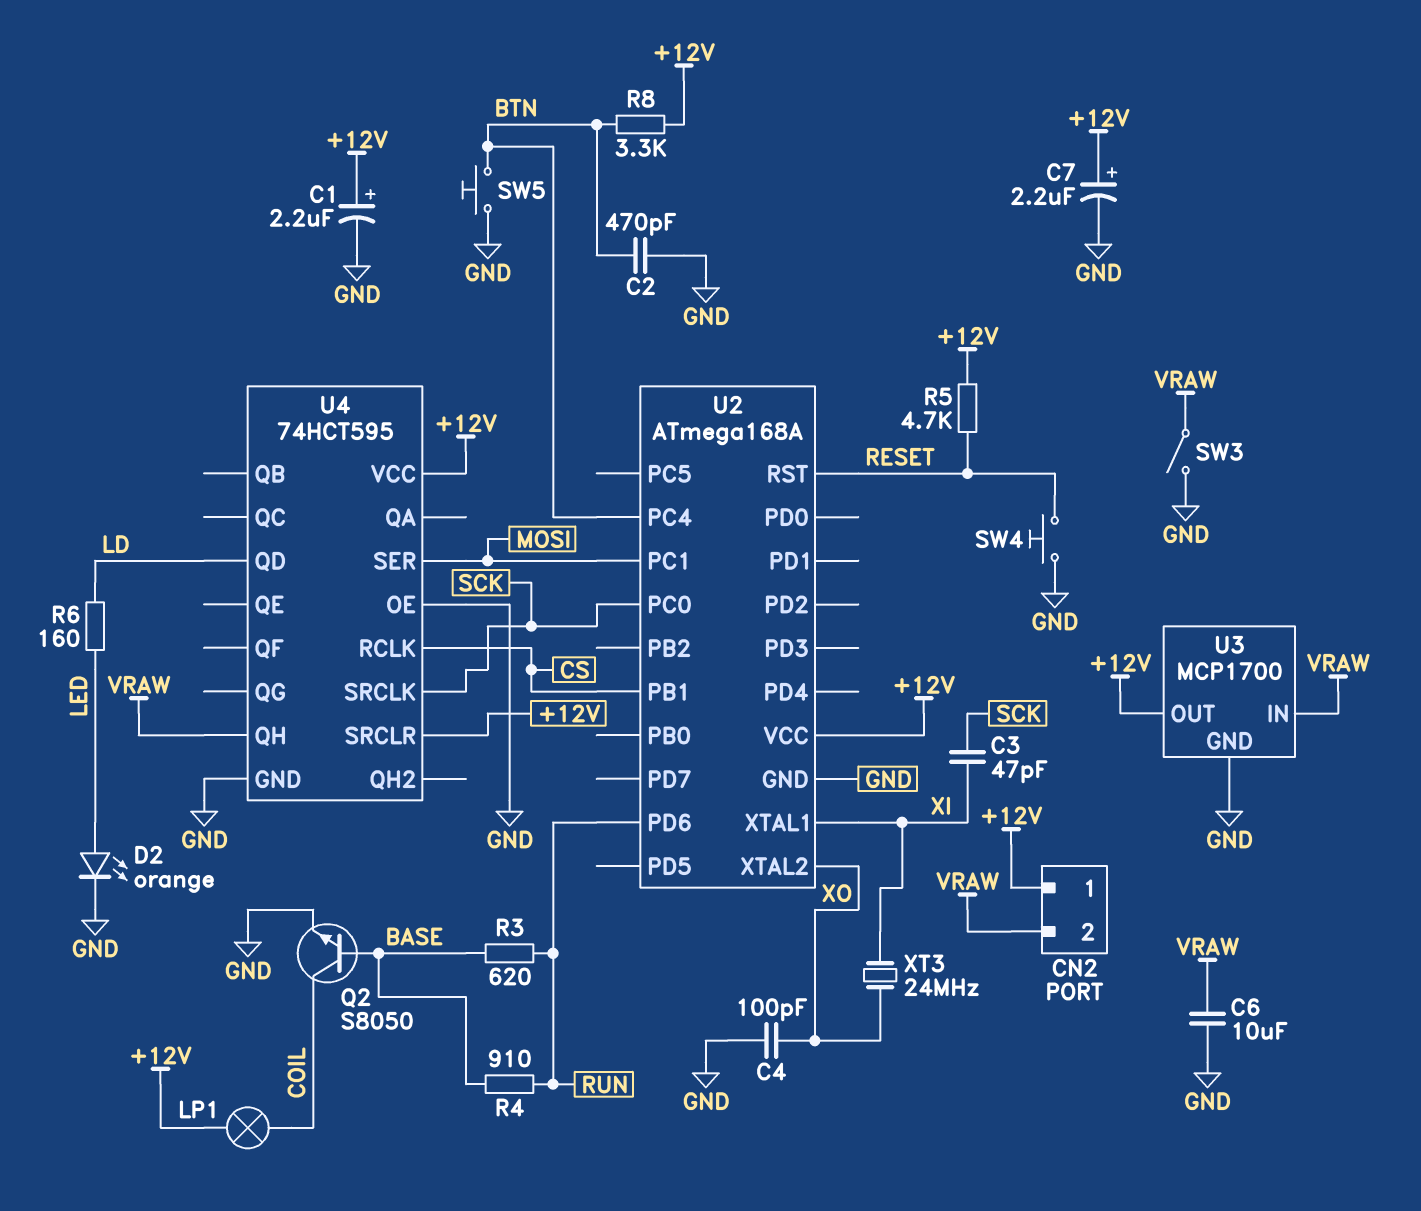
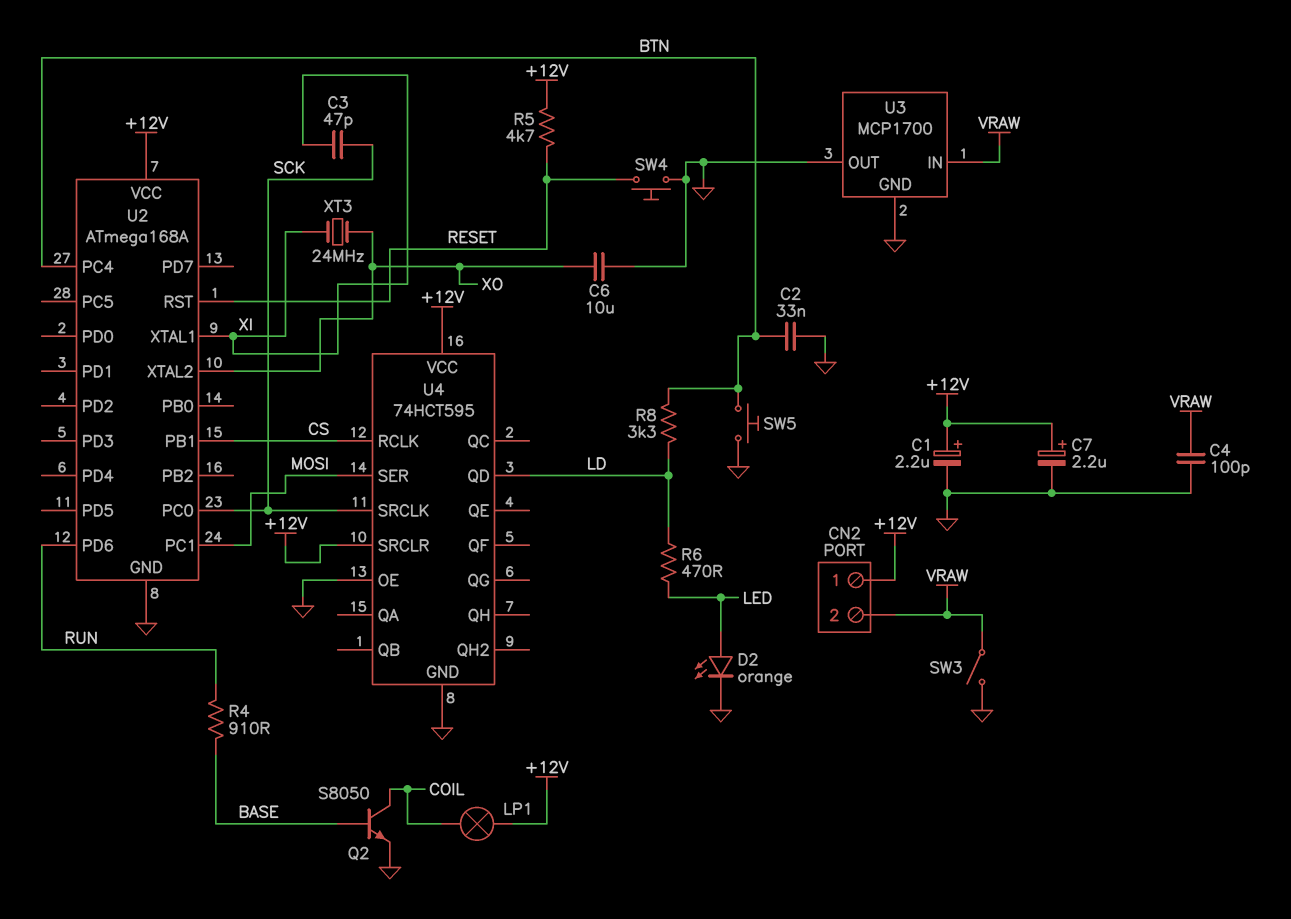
C2: 470pF (BTN, GND) -> 33nF (BTN, GND)
C4: 100pF (GND, XO) -> 100pF (GND, VRAW)
C6: 10uF (GND, VRAW) -> 10uF (GND, XO)
R3: 620 (BASE, RUN) -> none
R6: 160 (LD, LED) -> 470 (LD, LED)
R8: 3.3k (+12V, BTN) -> 3.3k (BTN, LD)
U3 pin OUT: +12V -> GND
U4 pin QH: VRAW -> none

